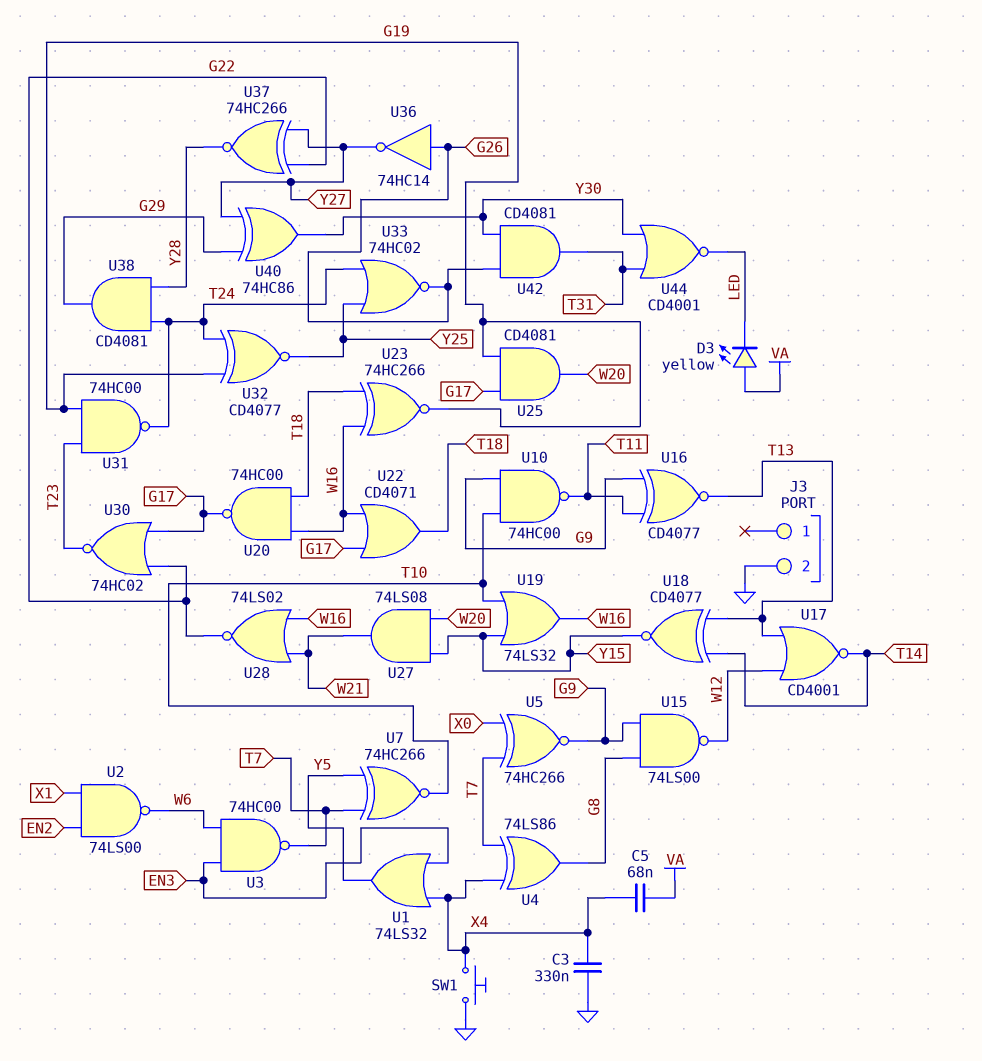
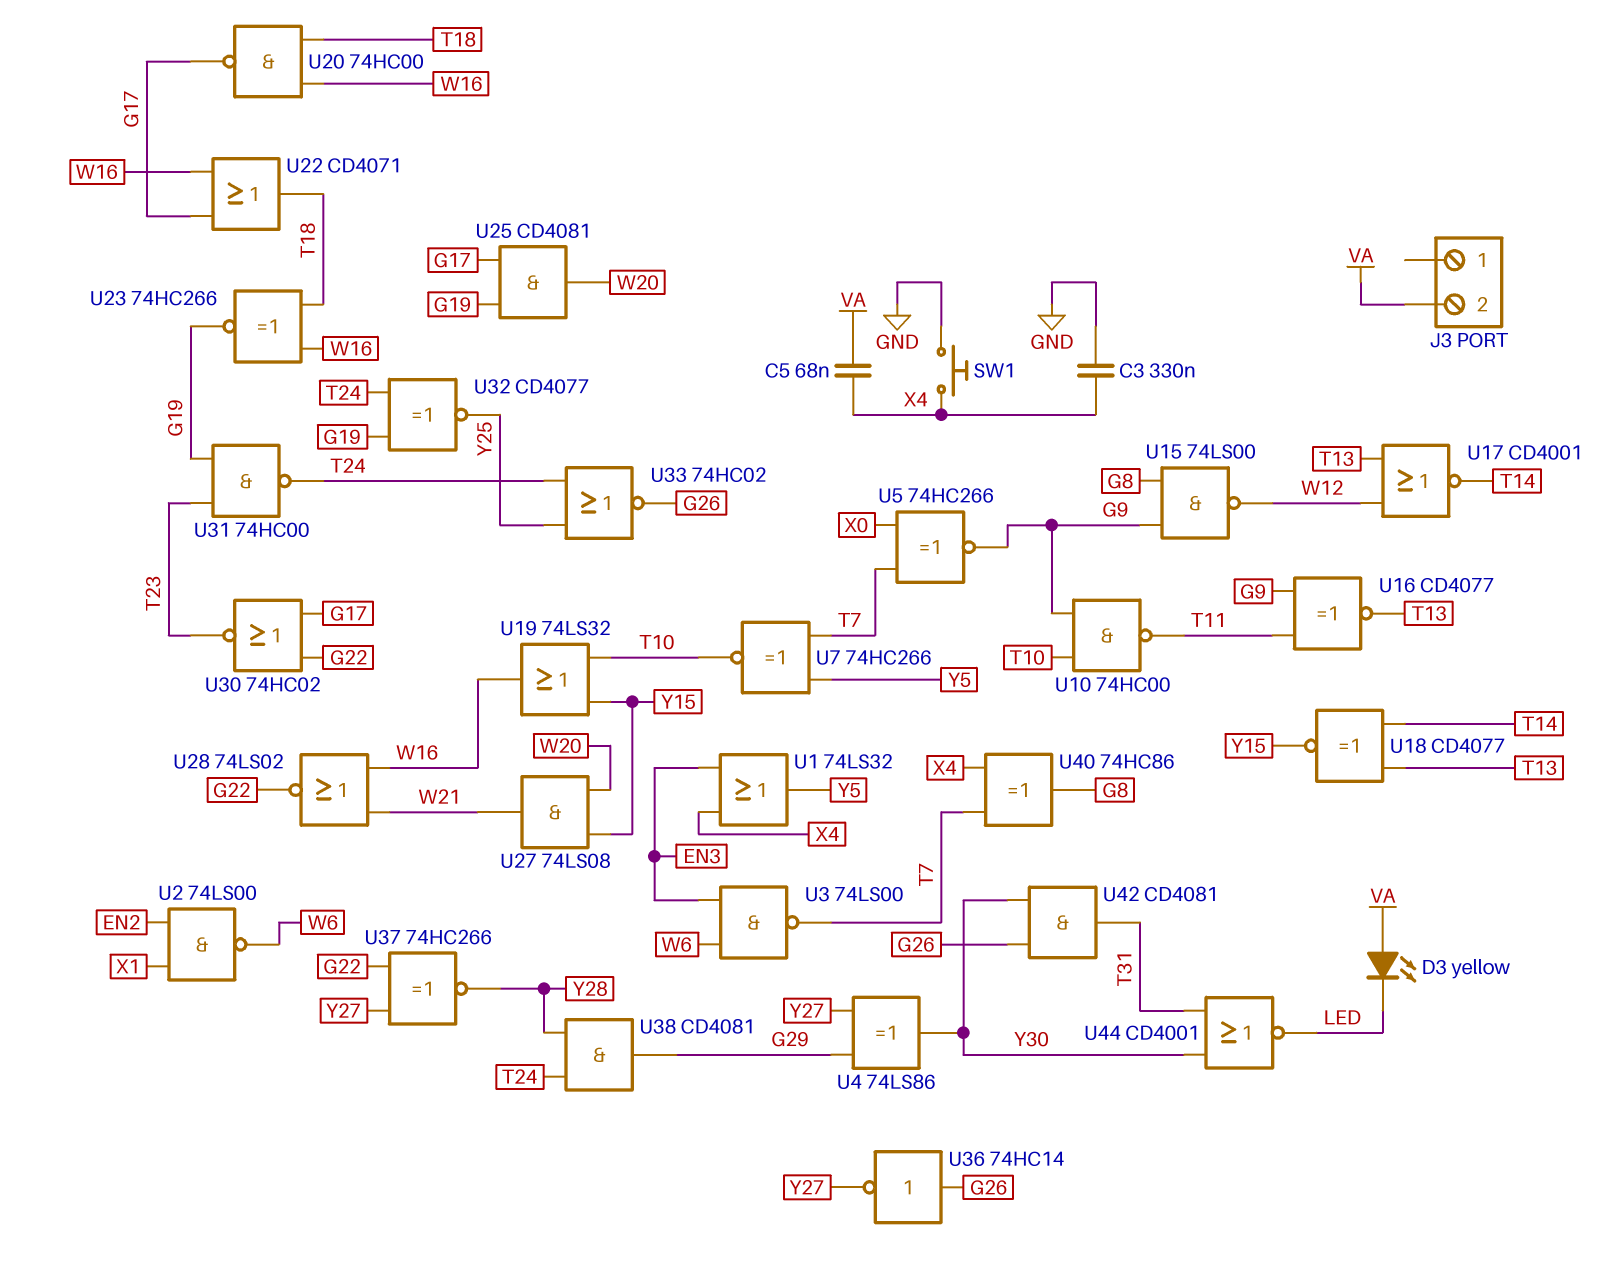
J3 pin 2: GND -> VA
U3: NAND 74HC00 (in EN3, in W6, out T7) -> NAND 74LS00 (in EN3, in W6, out T7)
U4: XOR 74LS86 (in T7, in X4, out G8) -> XOR 74LS86 (in G29, in Y27, out Y30)
U40: XOR 74HC86 (in G29, in Y27, out Y30) -> XOR 74HC86 (in T7, in X4, out G8)

